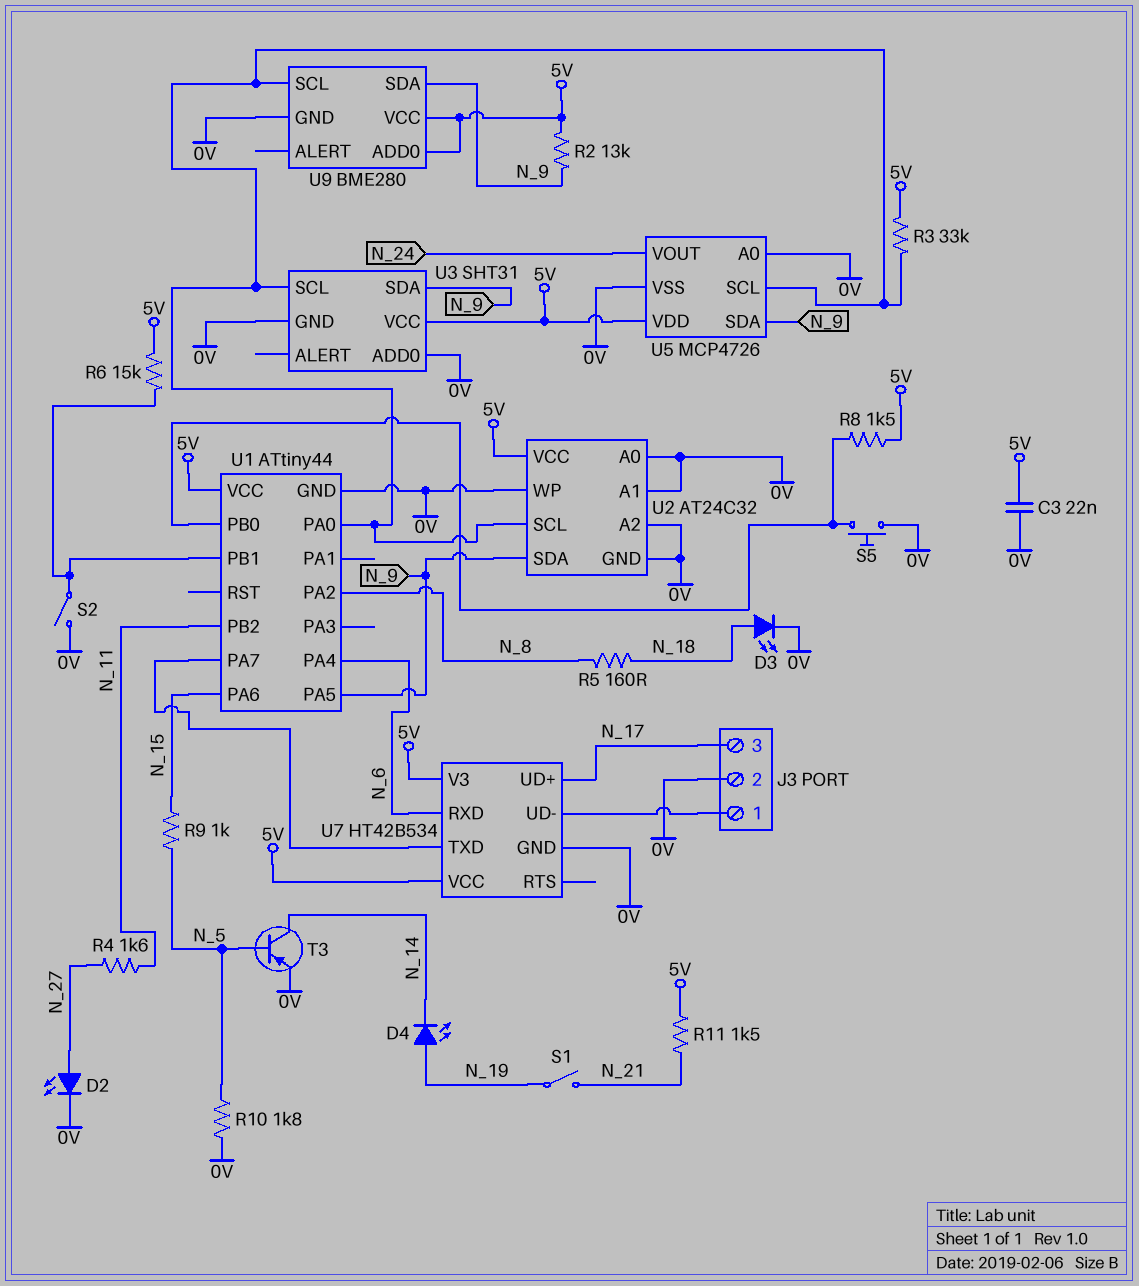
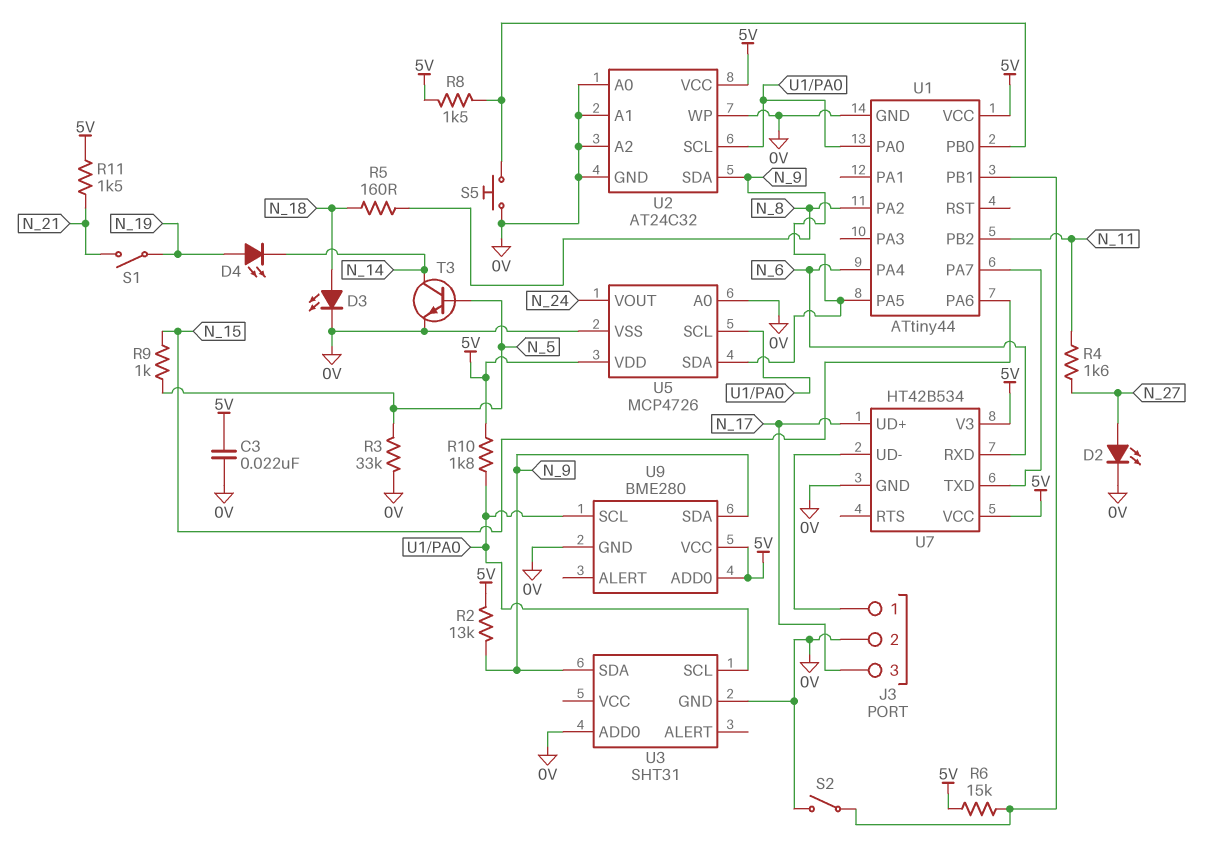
R3: 33k (5V, U1/PA0) -> 33k (0V, N_5)
R10: 1.8k (0V, N_5) -> 1.8k (5V, U1/PA0)
T3: PNP (B N_5, C N_14, E 0V) -> NPN (B N_5, C N_14, E 0V)
U3 pin VCC: 5V -> none

